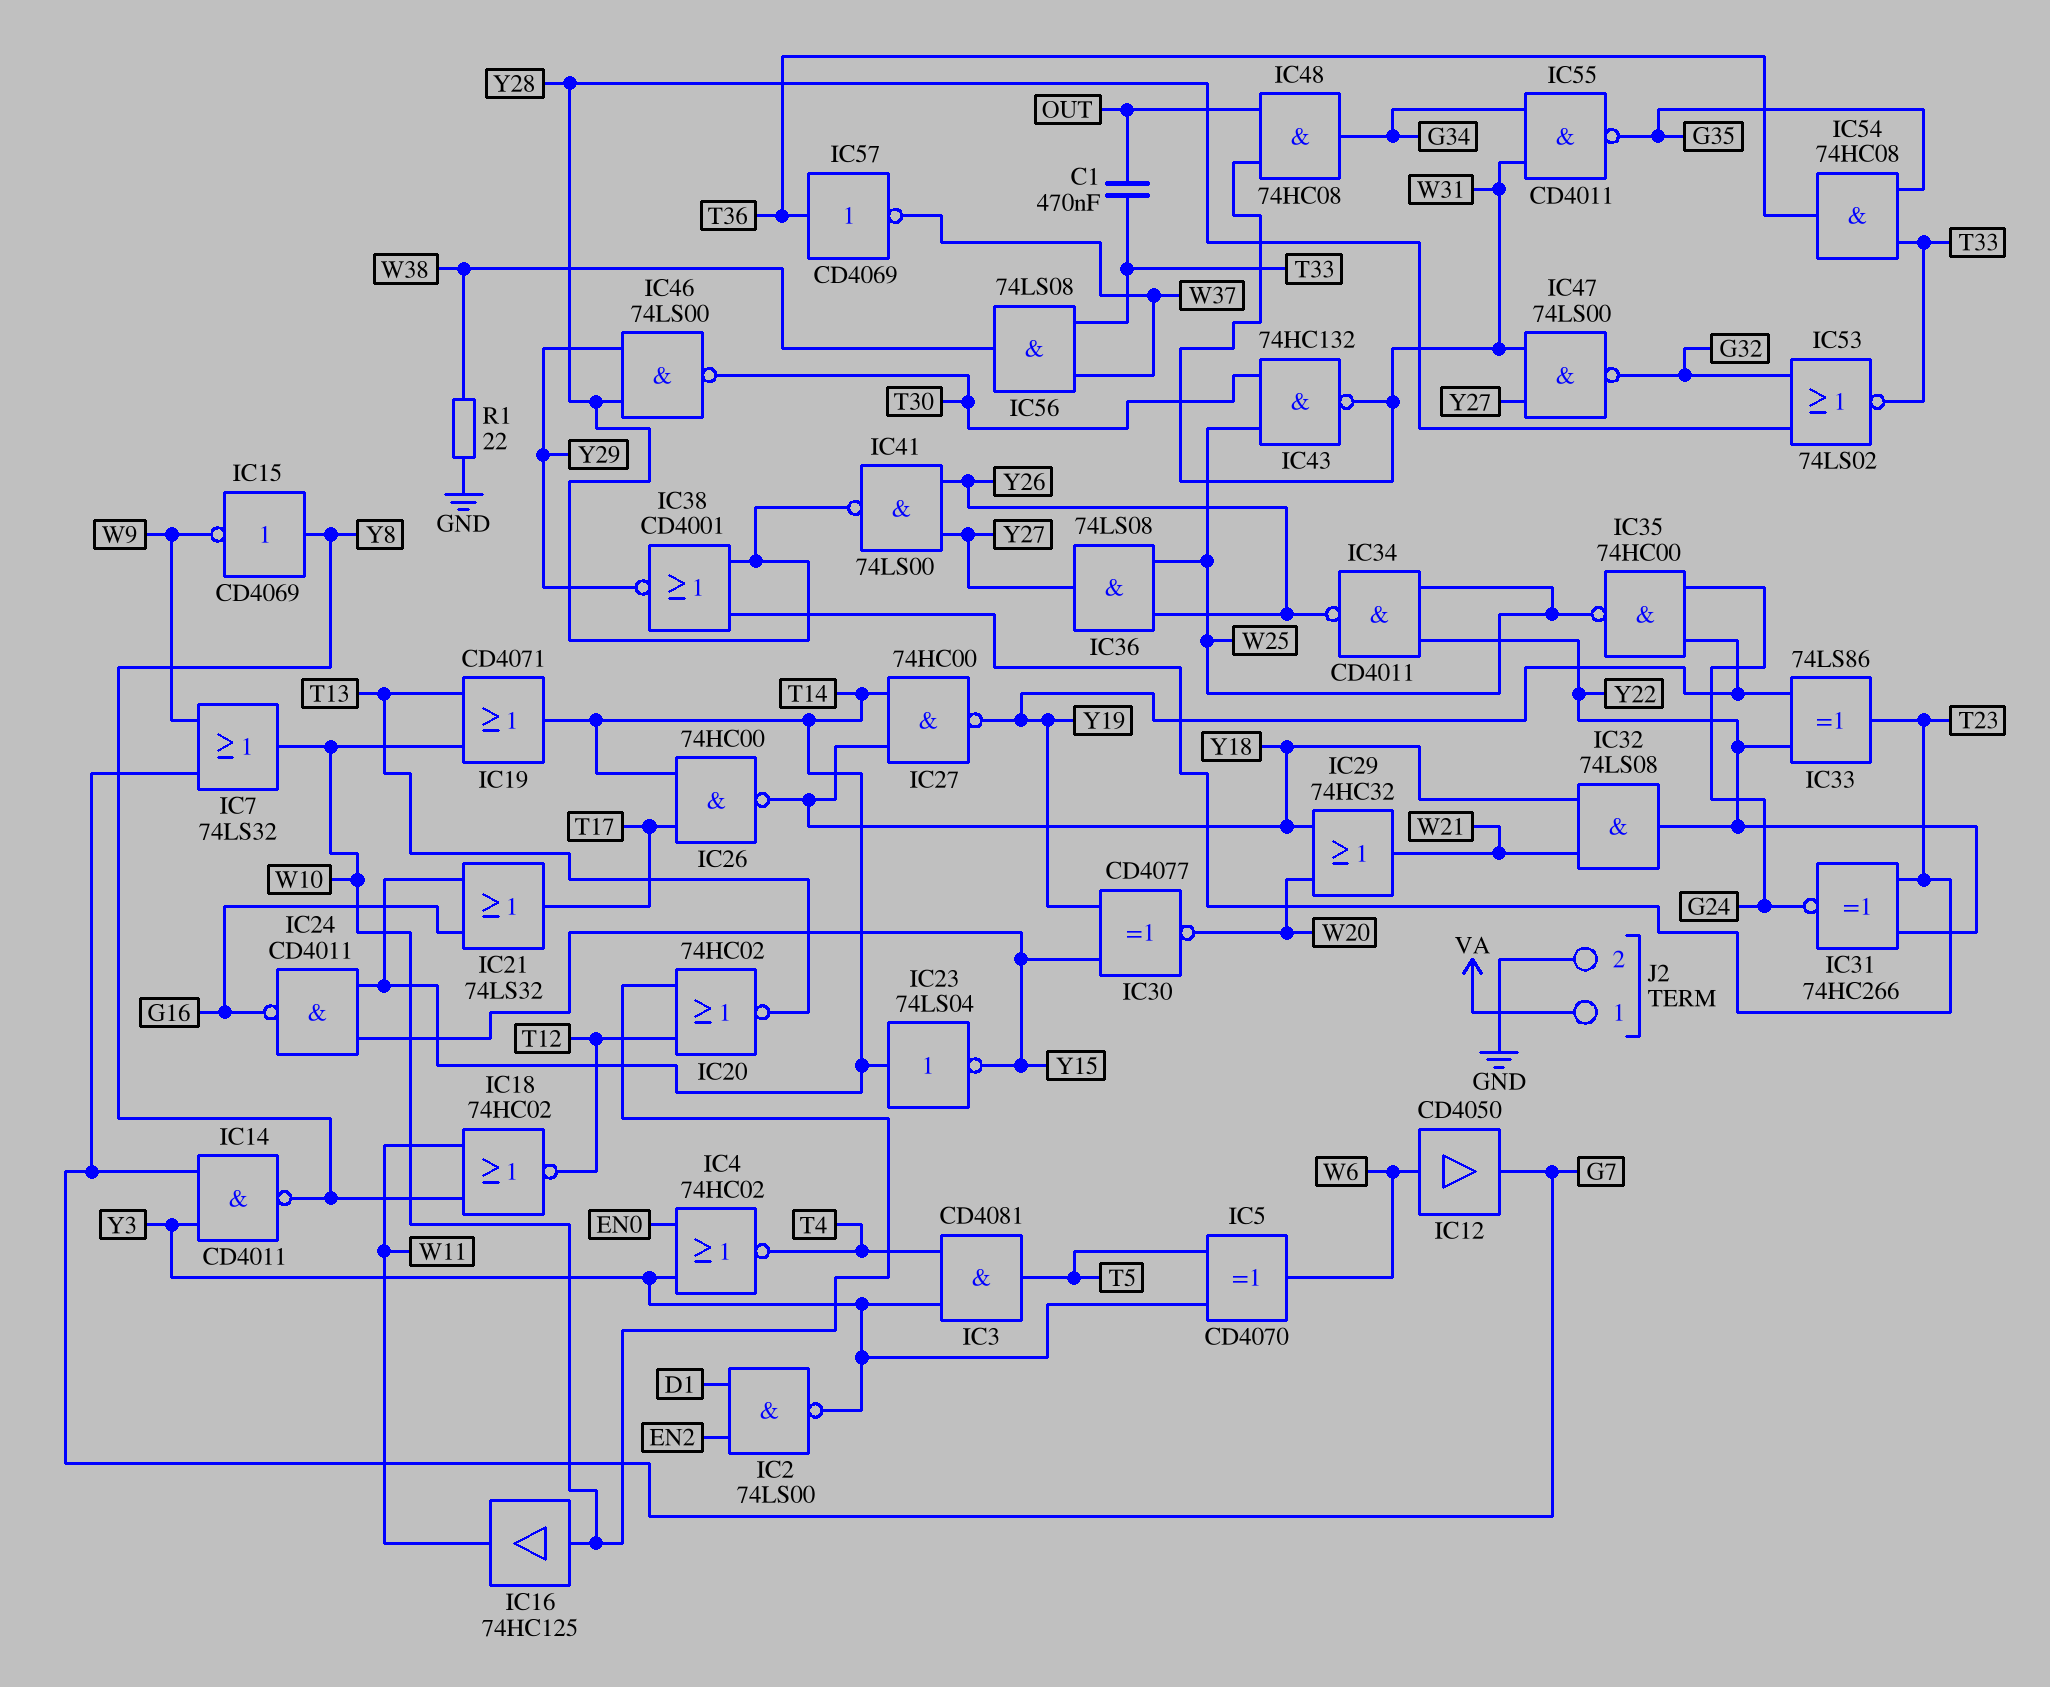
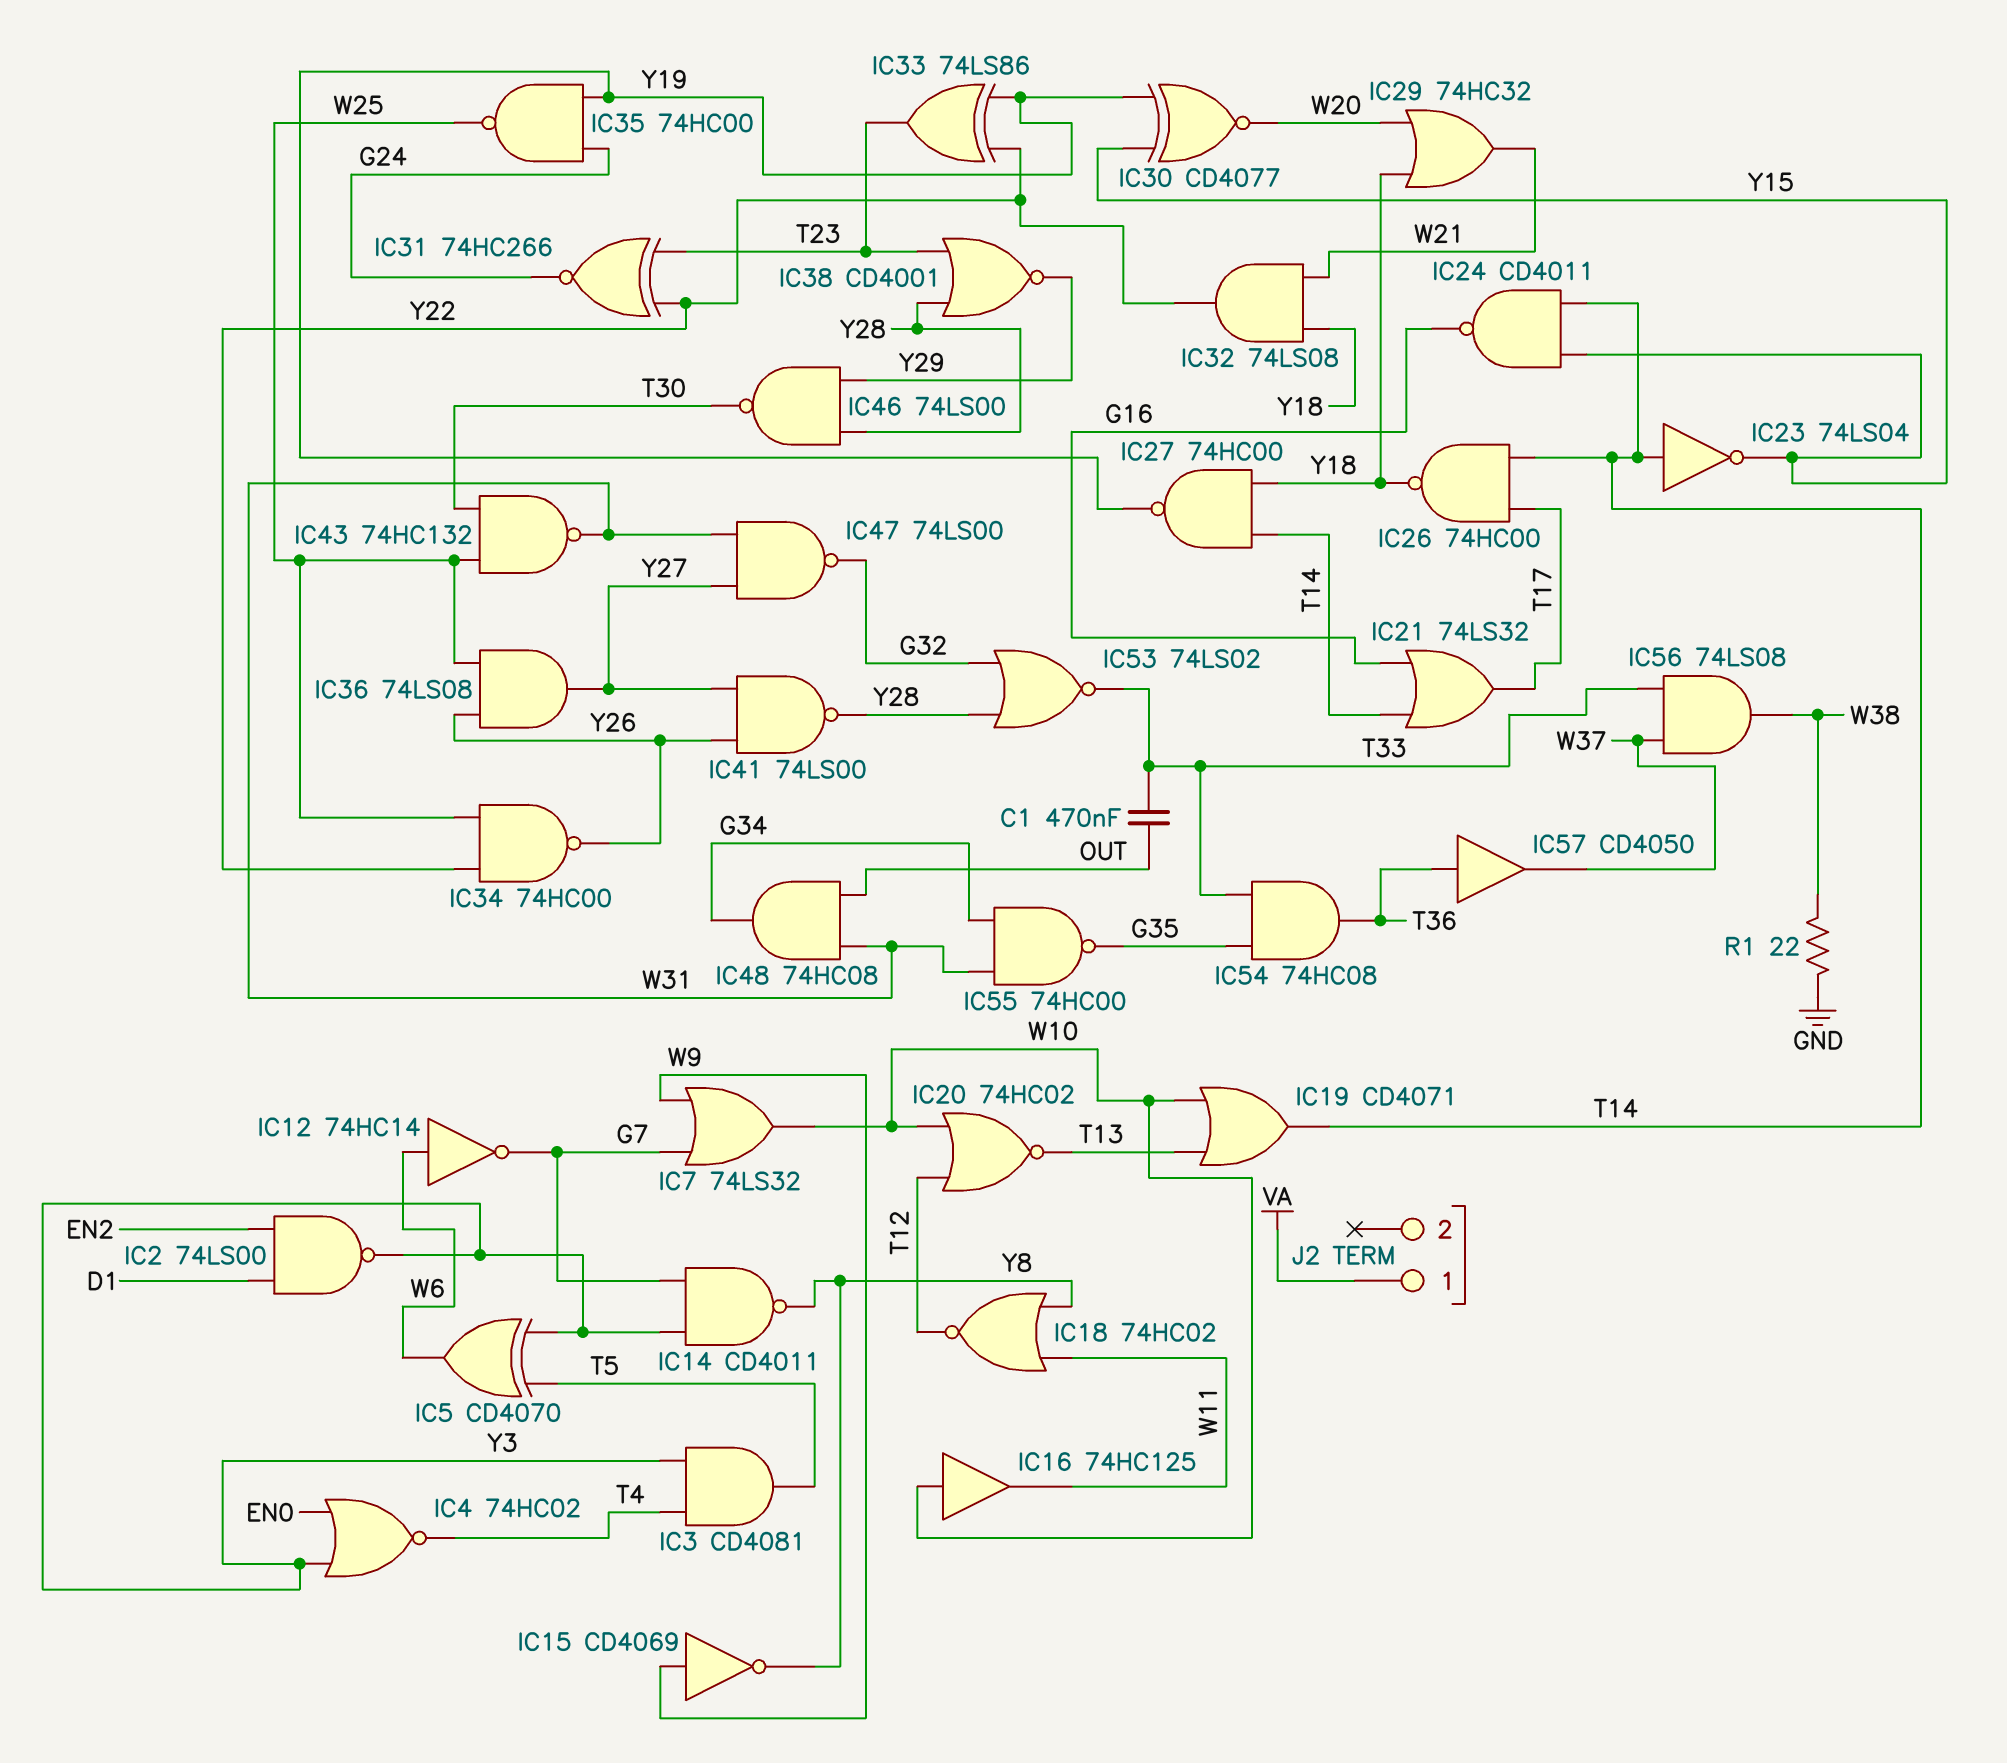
IC12: buffer CD4050 (in W6, out G7) -> NOT 74HC14 (in W6, out G7)
IC15: NOT CD4069 (in Y8, out W9) -> NOT CD4069 (in W9, out Y8)
IC34: NAND CD4011 (in W25, in Y22, out Y26) -> NAND 74HC00 (in W25, in Y22, out Y26)
IC55: NAND CD4011 (in G34, in W31, out G35) -> NAND 74HC00 (in G34, in W31, out G35)
IC57: NOT CD4069 (in T36, out W37) -> buffer CD4050 (in T36, out W37)
J2 pin 2: GND -> none

